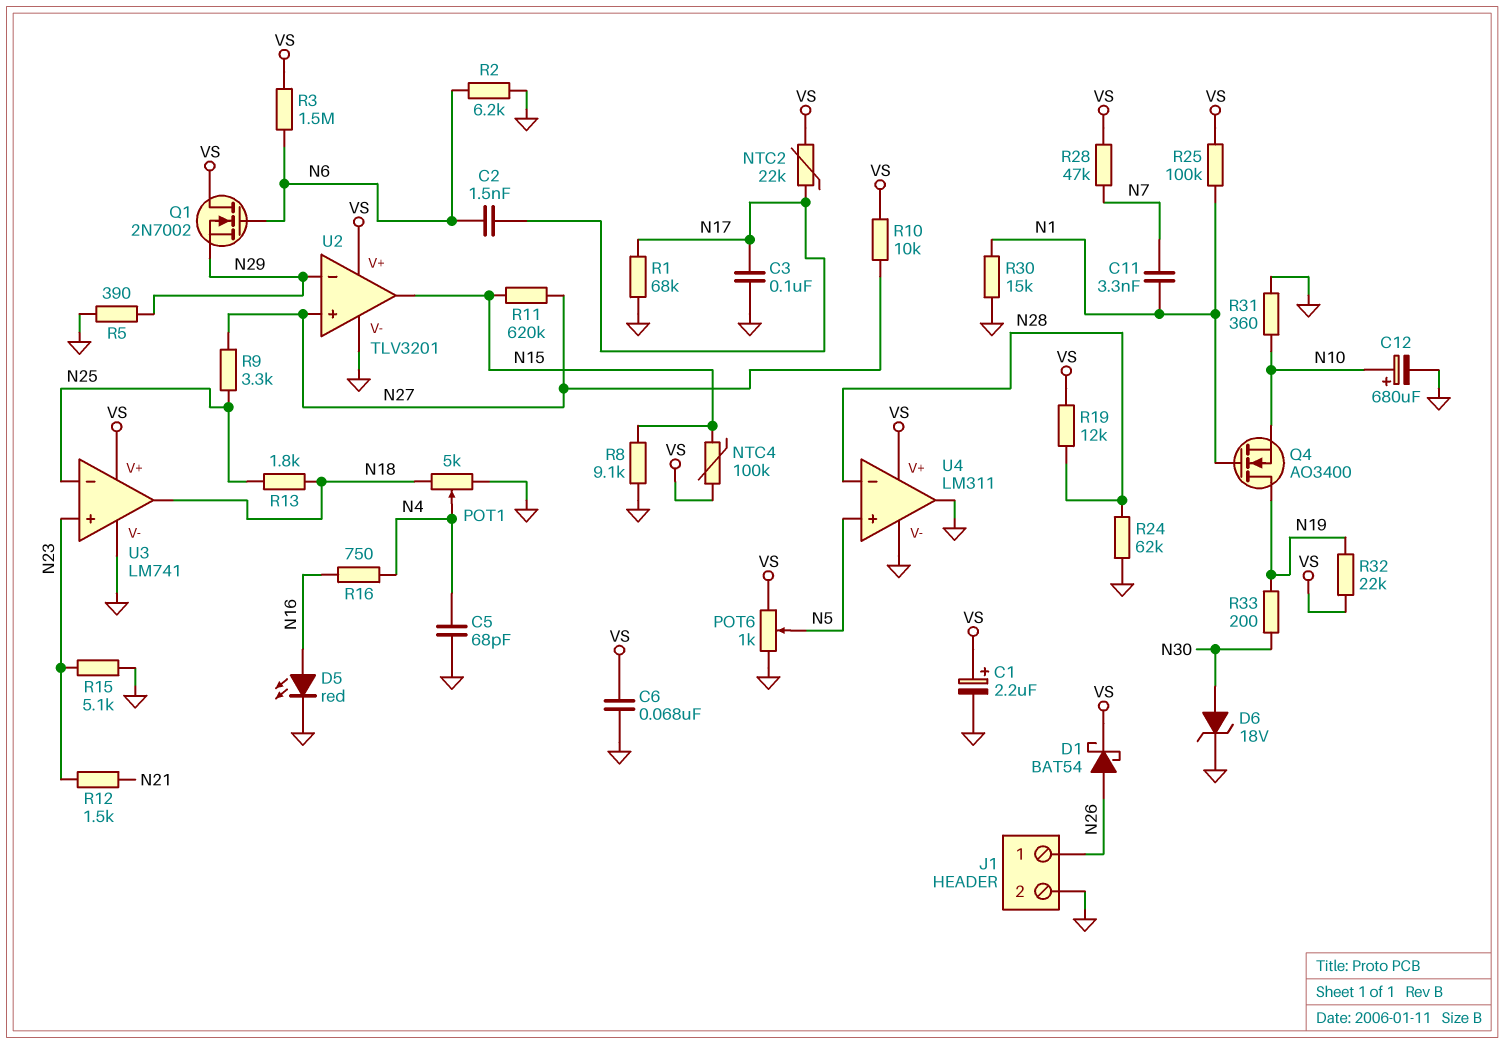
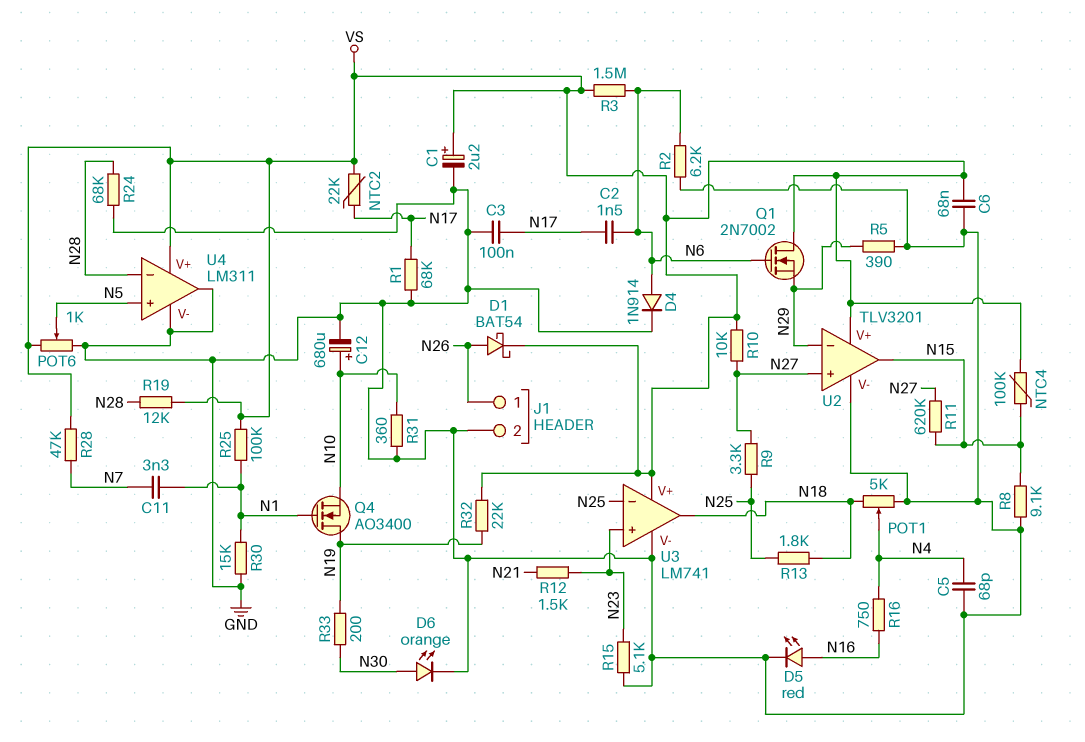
D4: none -> diode 1N914 (A N6, K GND)
D6: zener 18V (A N30, K GND) -> LED orange (A N30, K GND)
R24: 62k (GND, N28) -> 68k (GND, N28)

